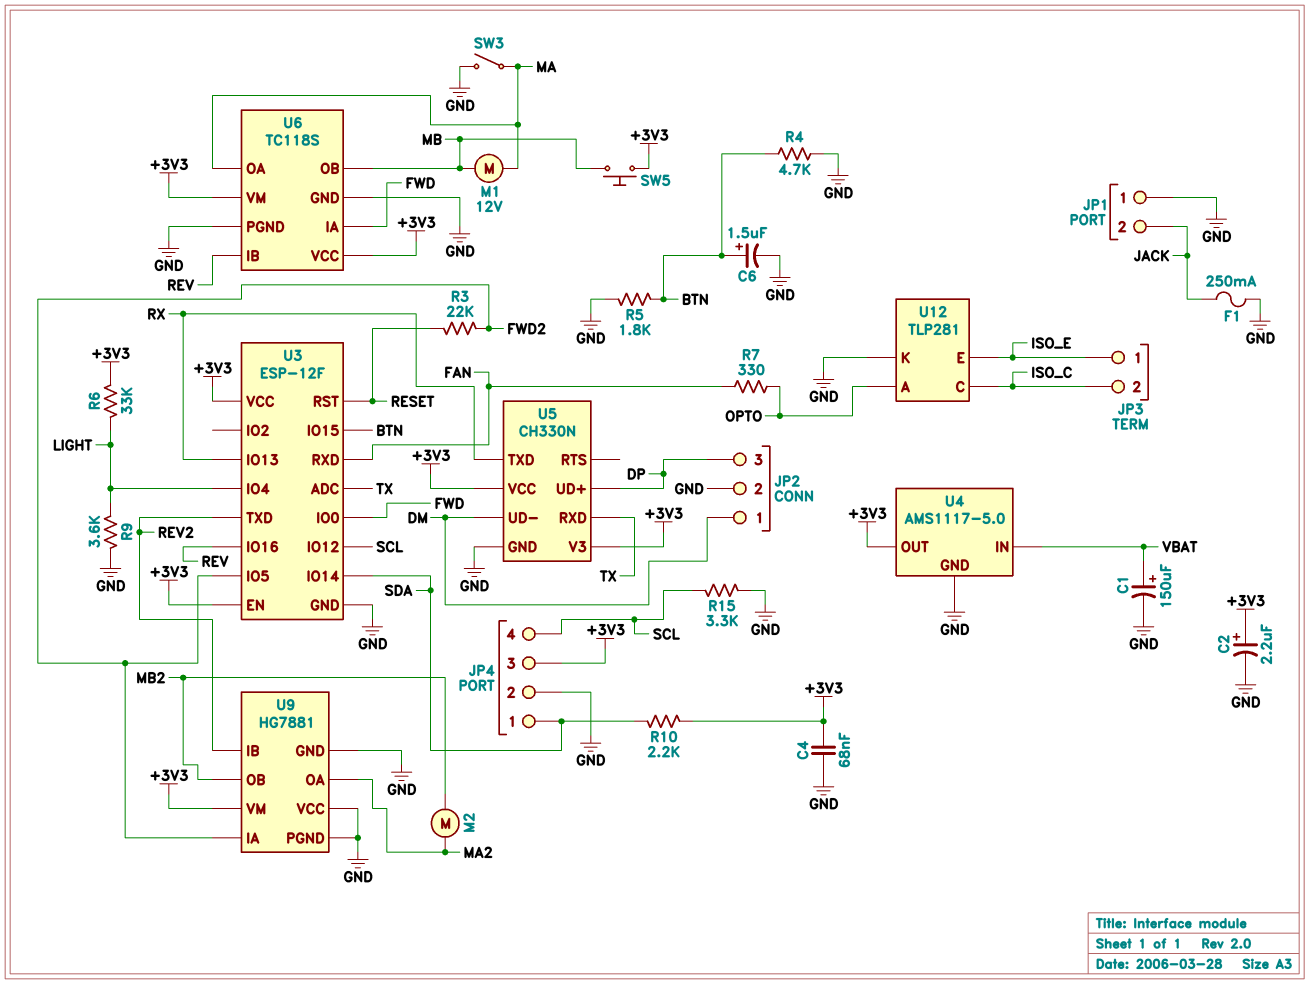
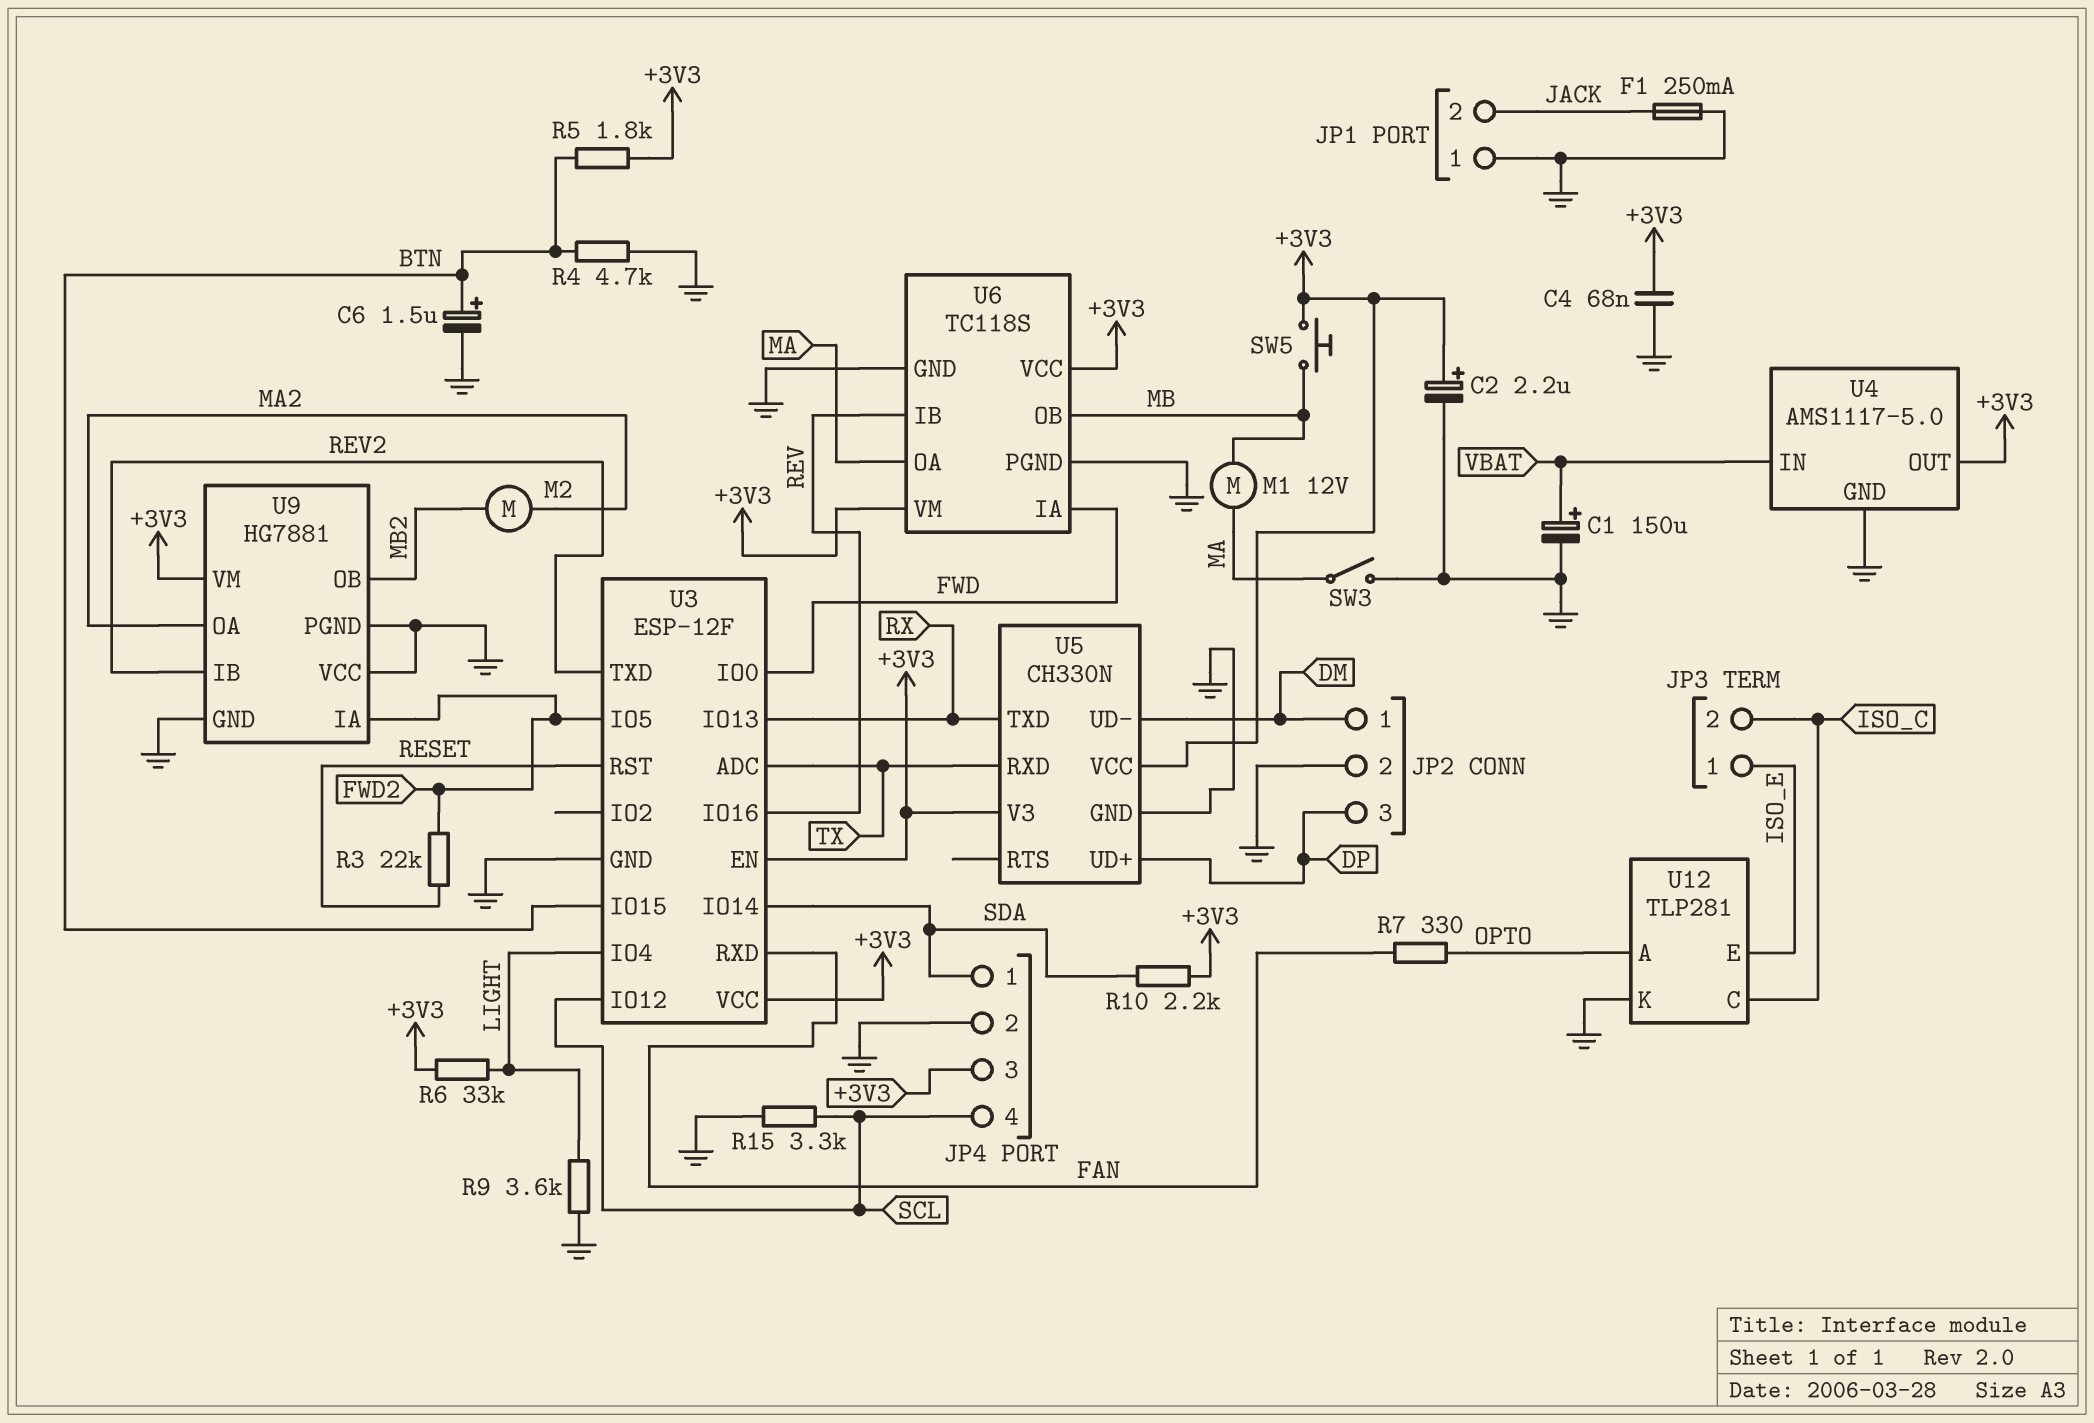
R5: 1.8k (BTN, GND) -> 1.8k (+3V3, BTN)

